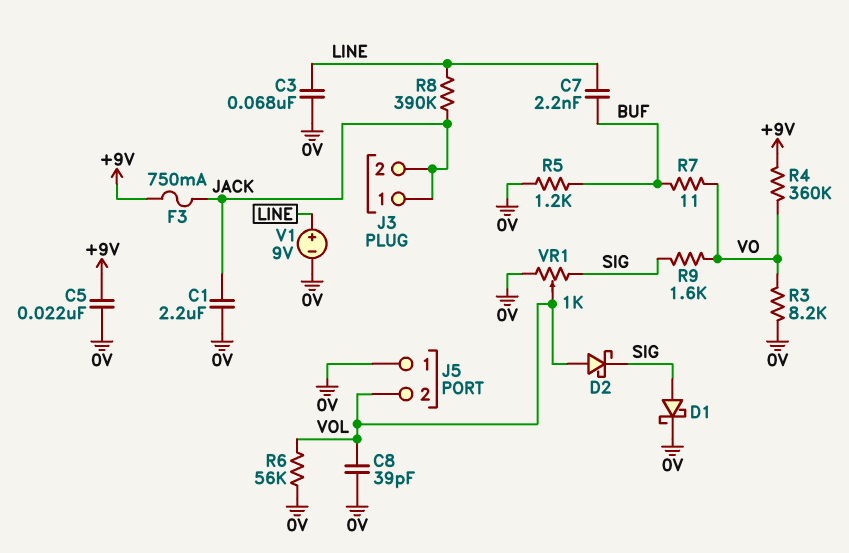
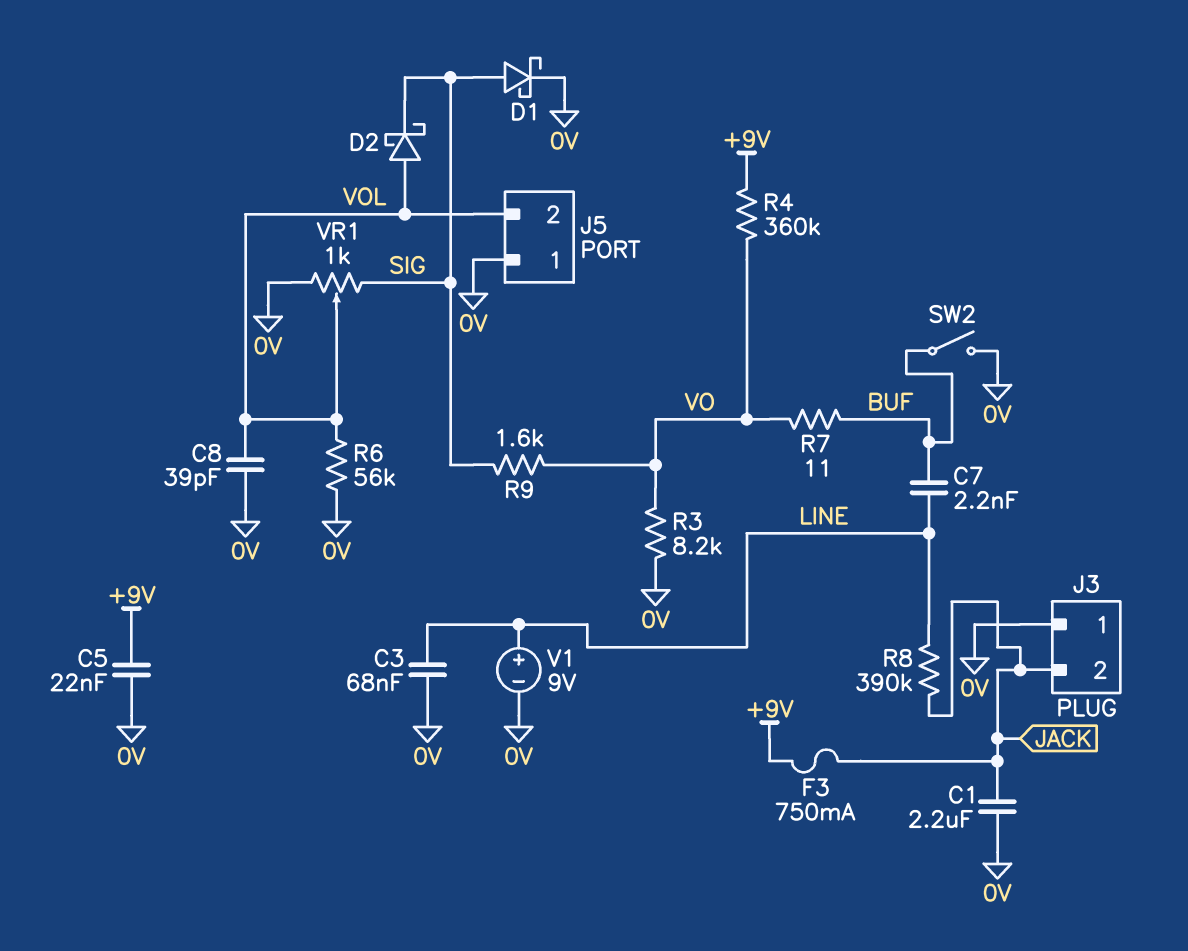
J3 pin 1: JACK -> 0V
R5: 1.2k (0V, BUF) -> none
SW2: none -> switch (0V, BUF)

